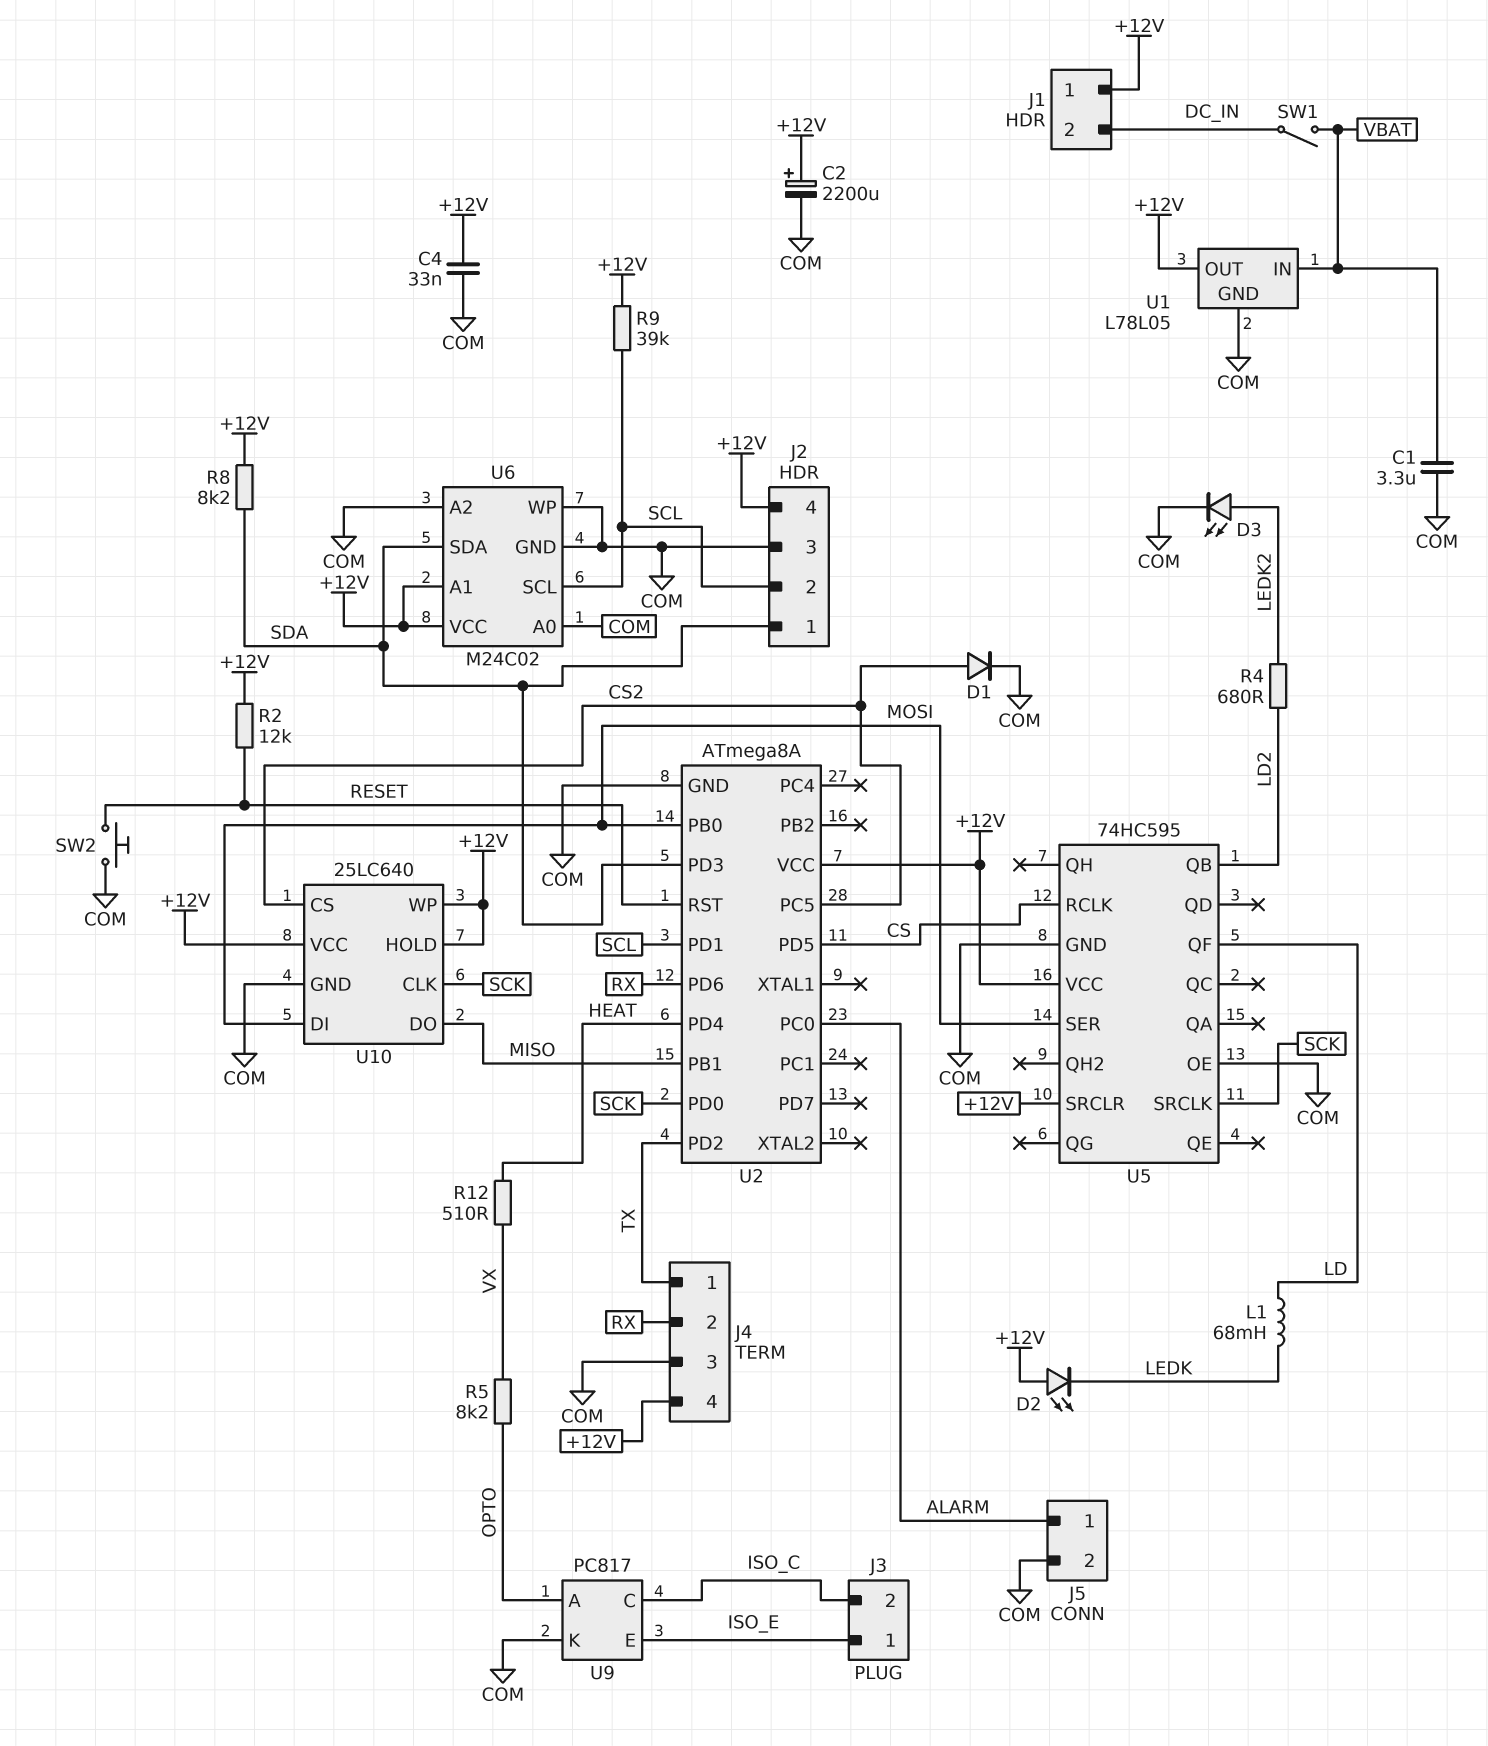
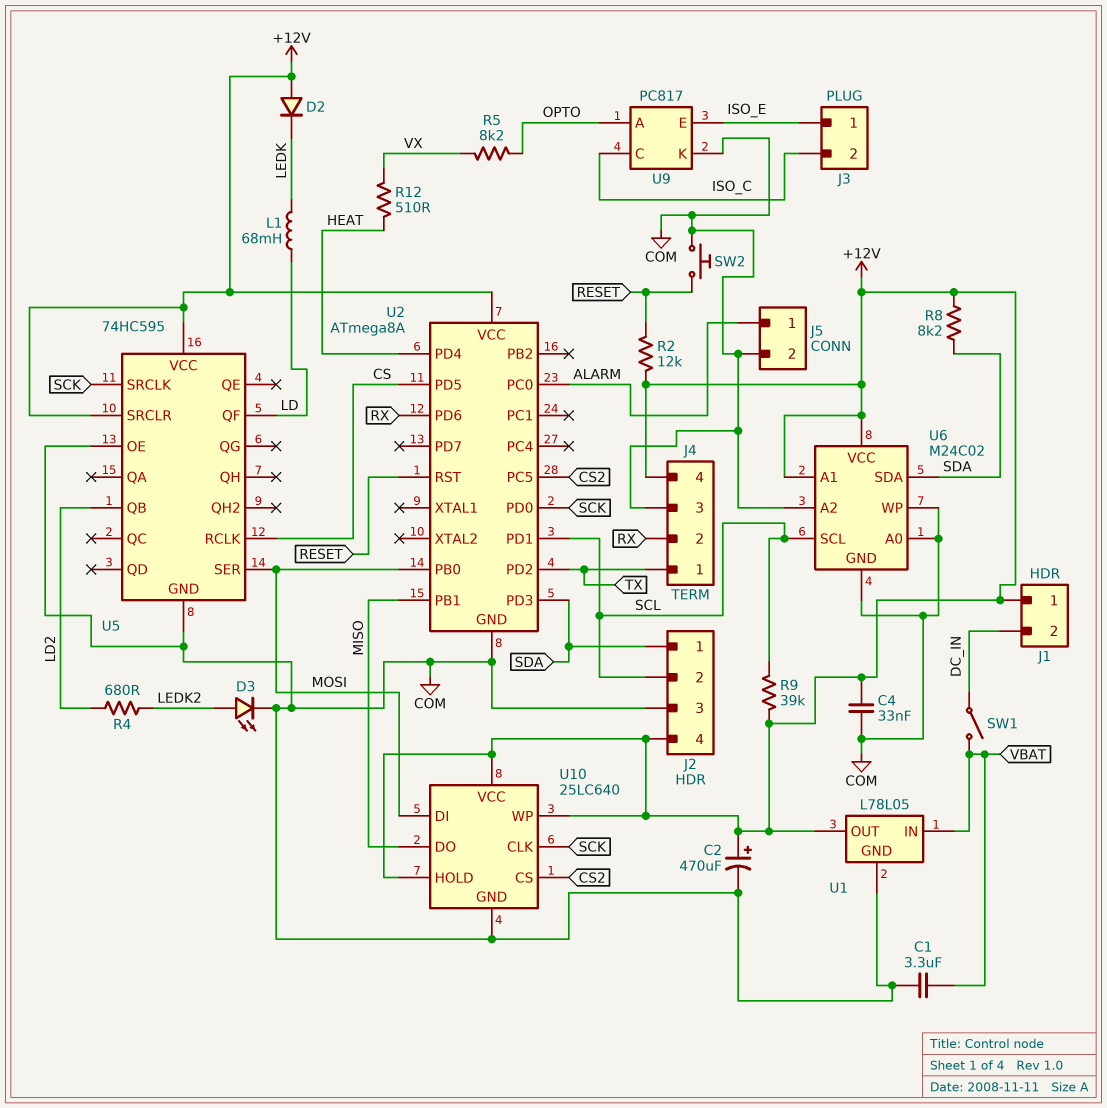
C2: 2200uF (plus +12V, minus COM) -> 470uF (plus +12V, minus COM)
D1: diode (A CS2, K COM) -> none
D2: LED (A +12V, K LEDK) -> diode (A +12V, K LEDK)

